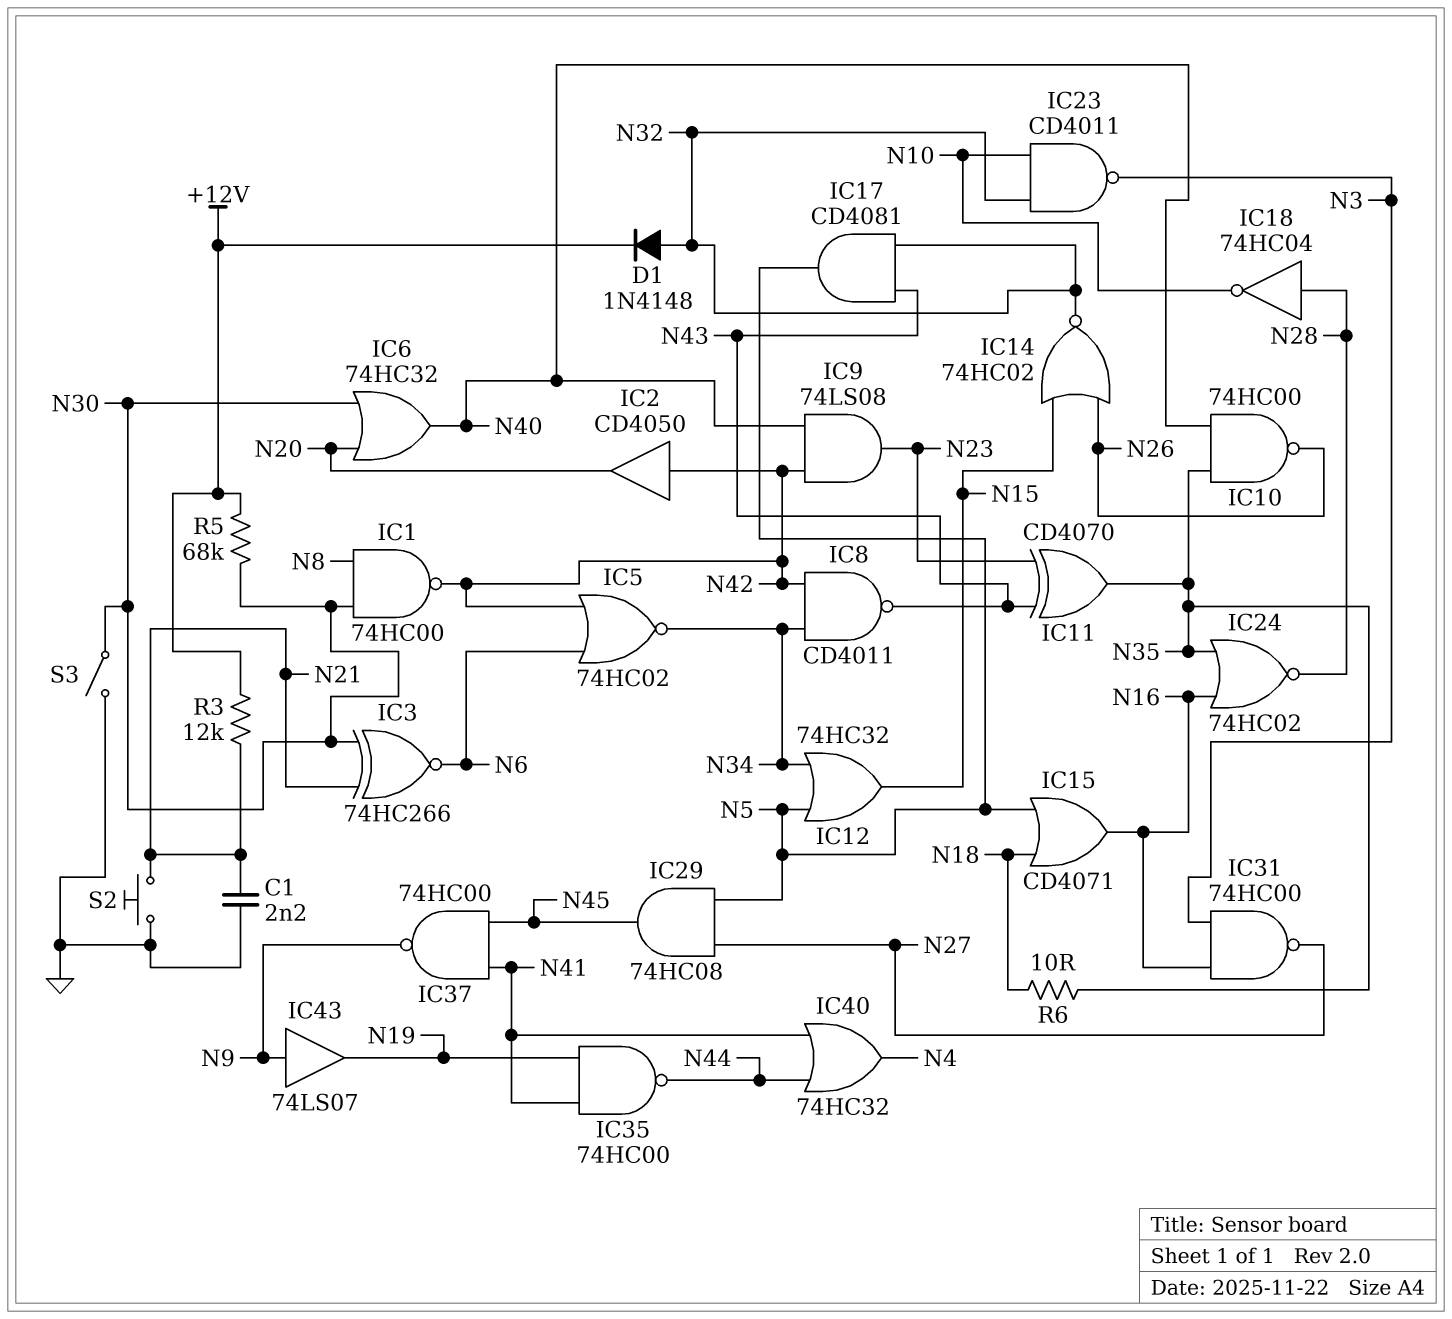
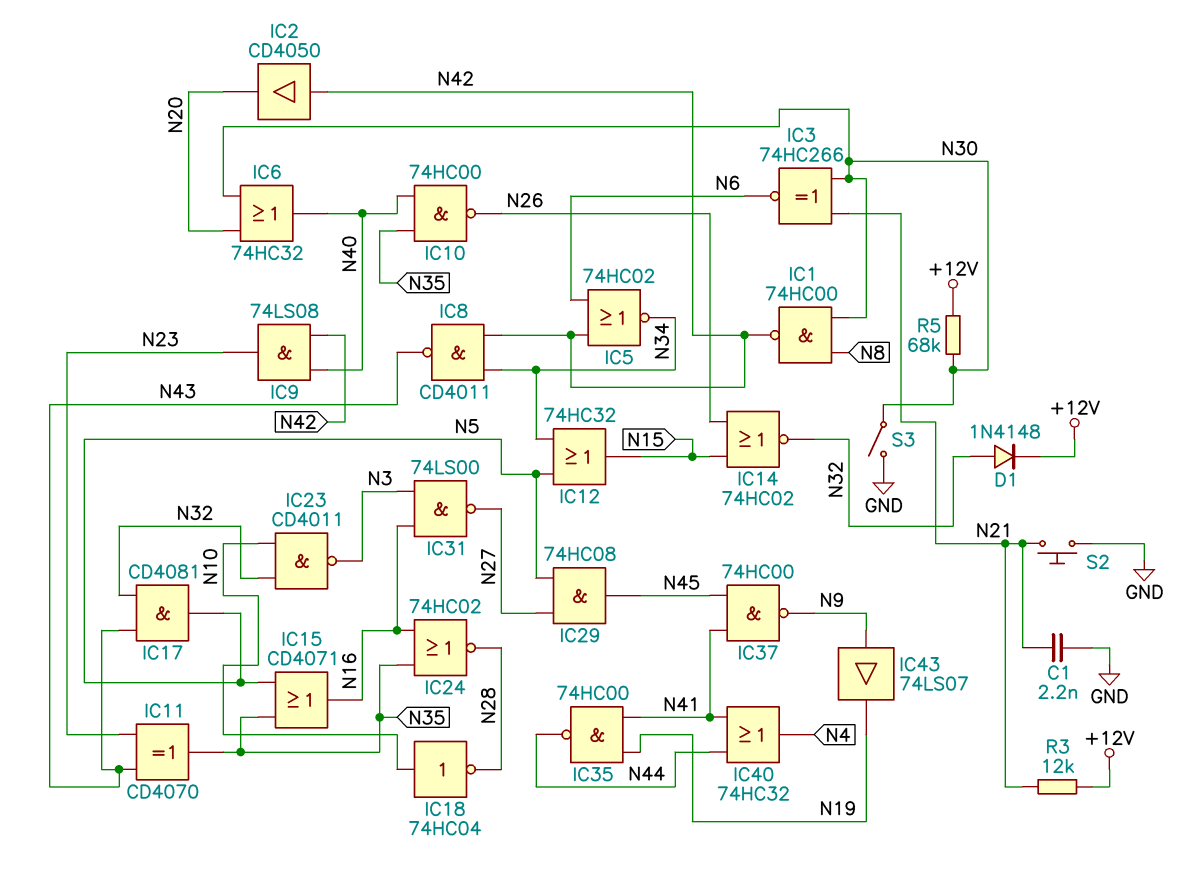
IC15: OR CD4071 (in N5, in N18, out N16) -> OR CD4071 (in N5, in N35, out N16)
IC18: NOT 74HC04 (in N28, out N10) -> NOT 74HC04 (in N10, out N28)
IC31: NAND 74HC00 (in N3, in N16, out N27) -> NAND 74LS00 (in N3, in N16, out N27)
R6: 10 (N18, N35) -> none

